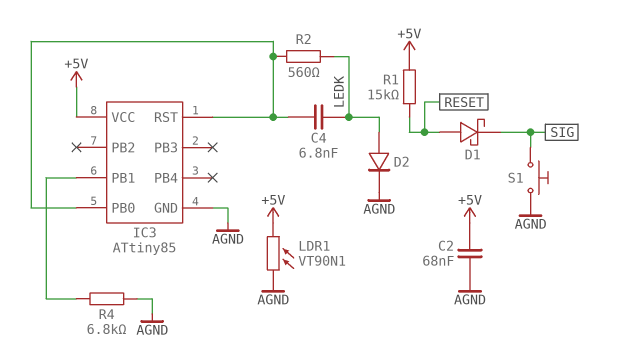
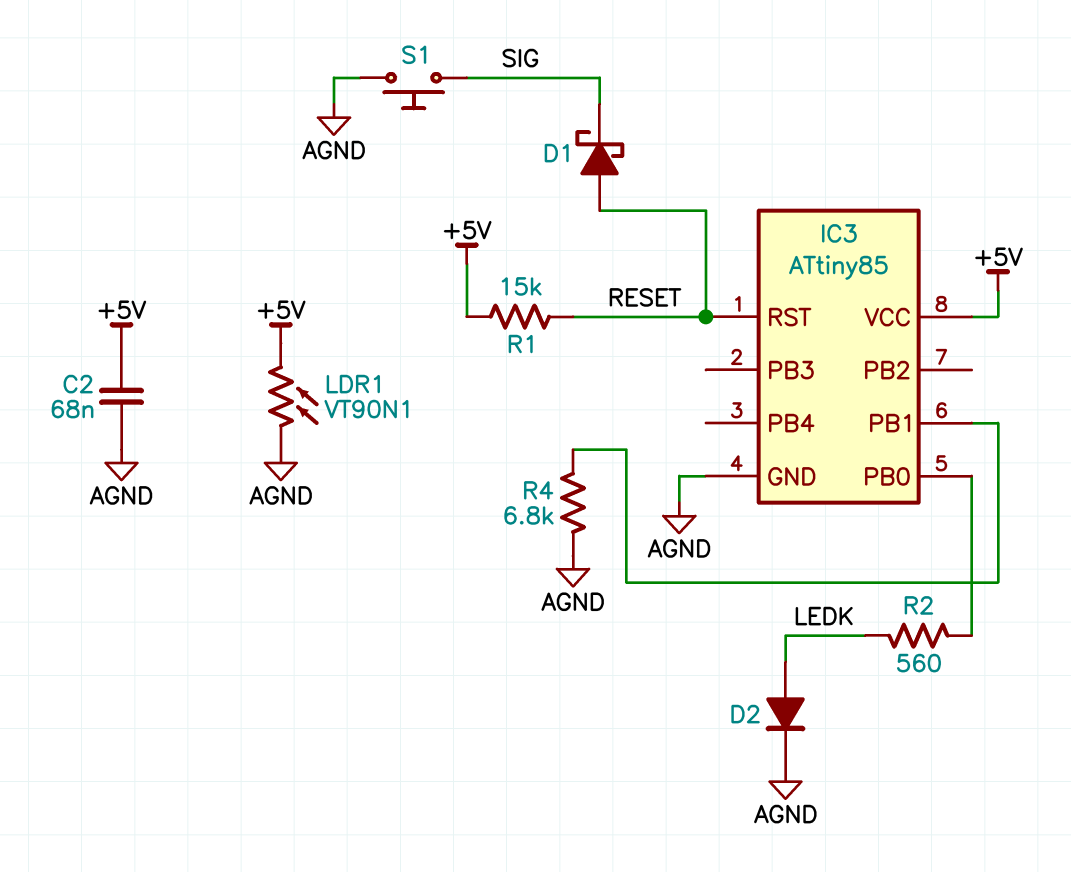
C4: 6.8nF (IC3/PB0, LEDK) -> none
IC3 pin RST: IC3/PB0 -> RESET

